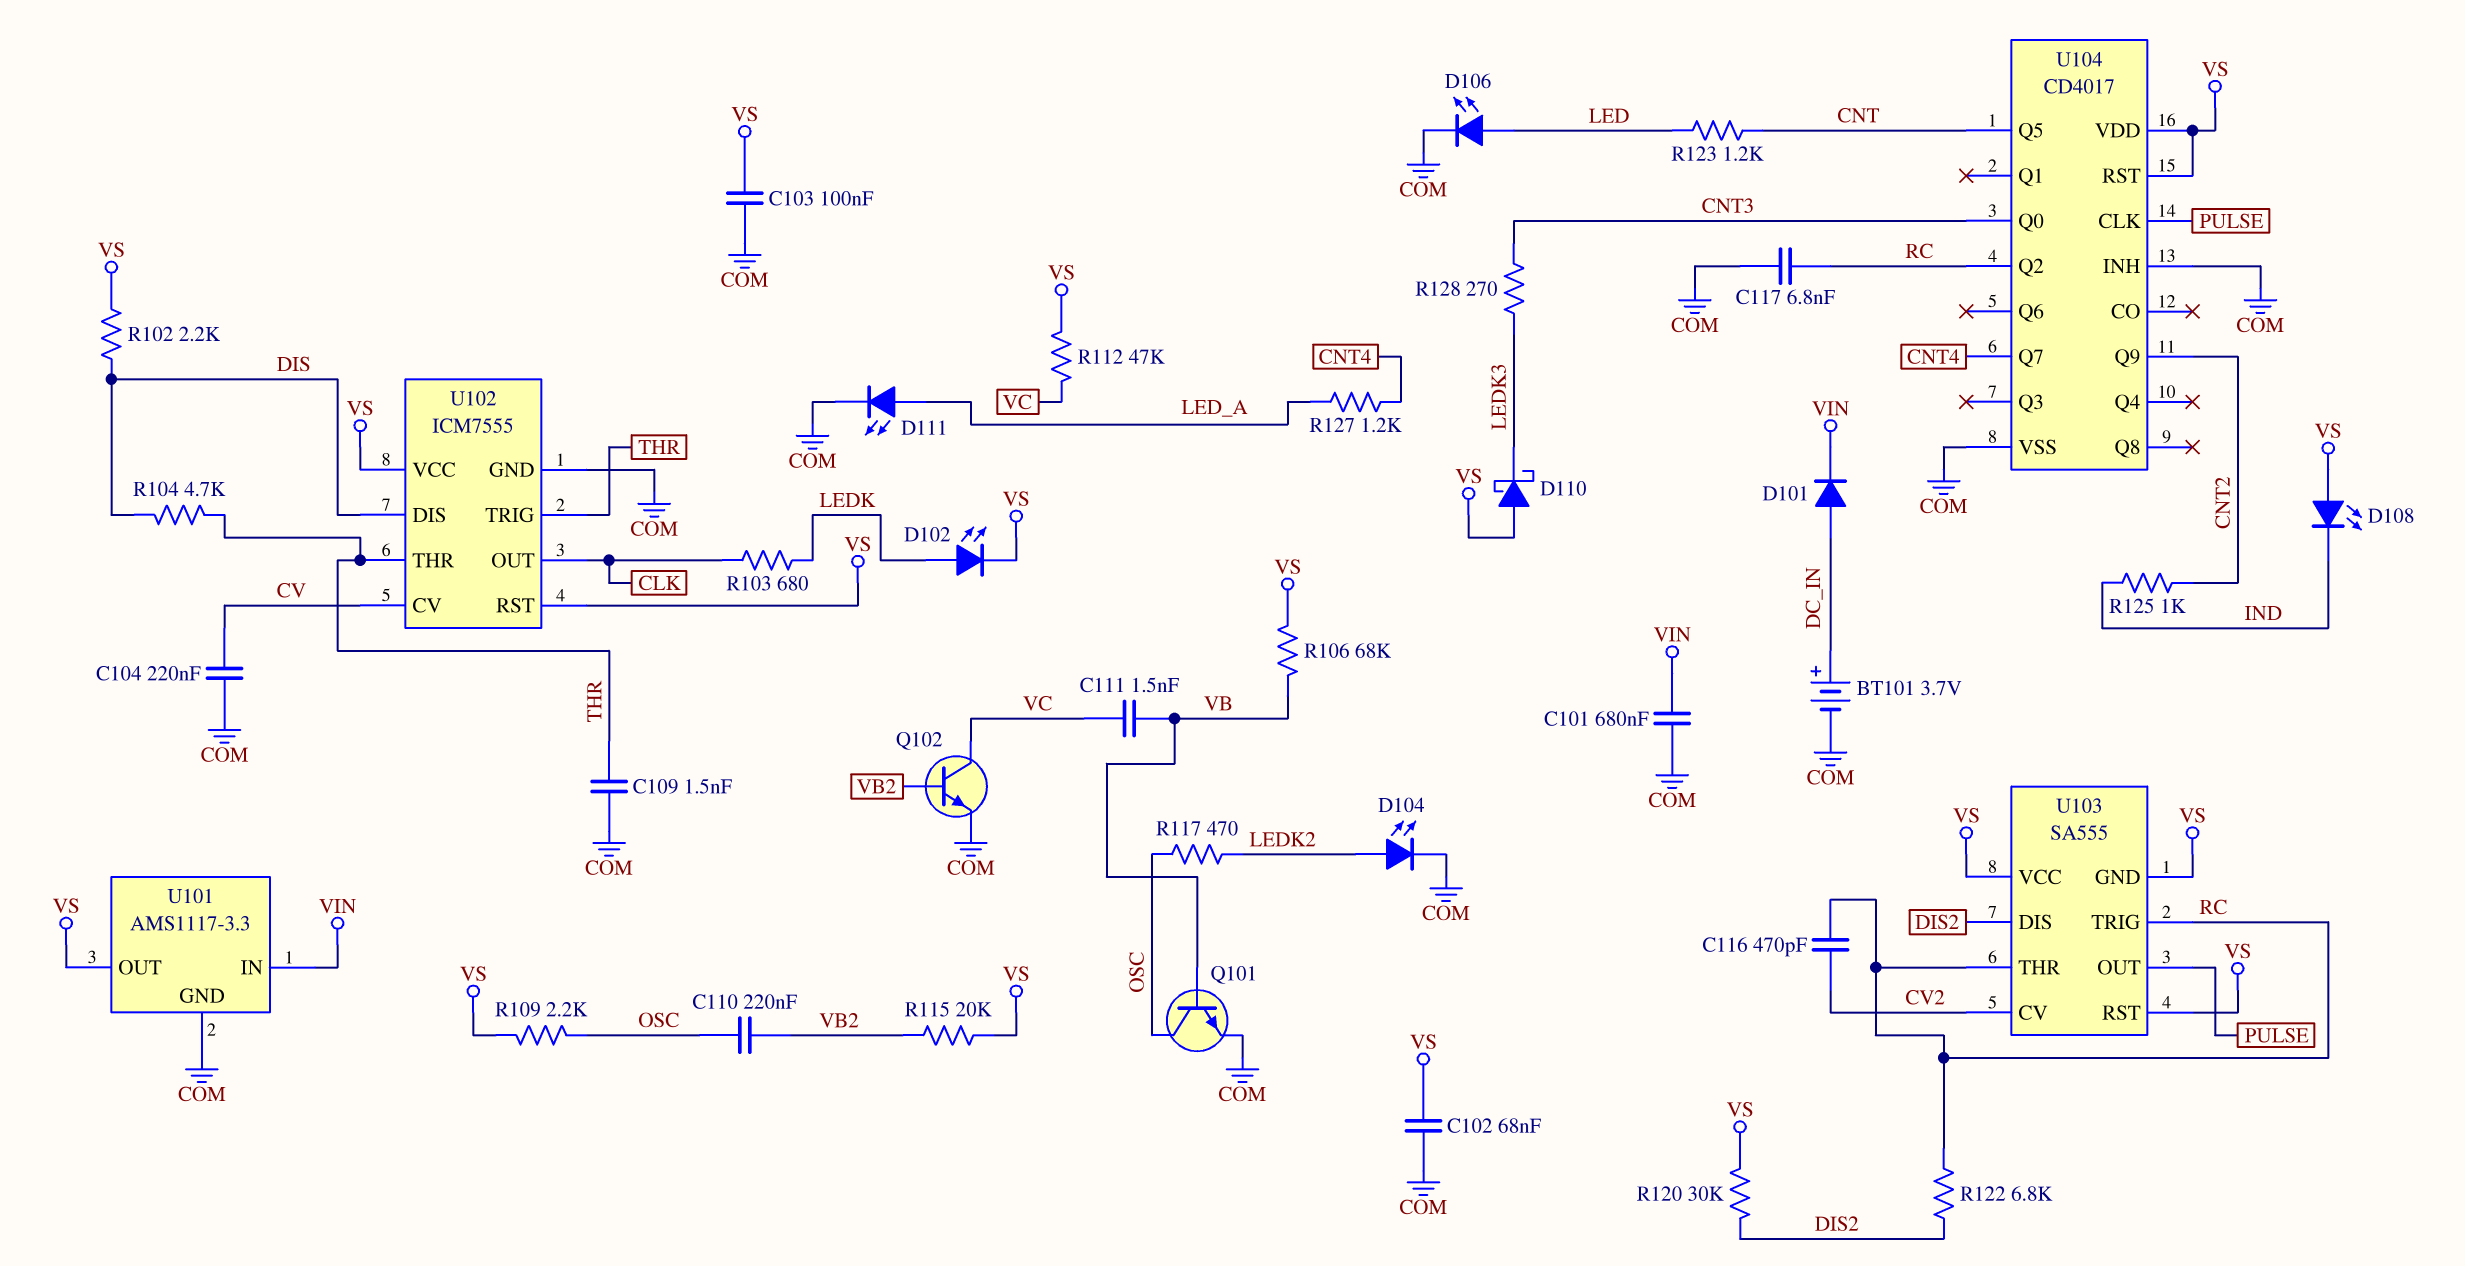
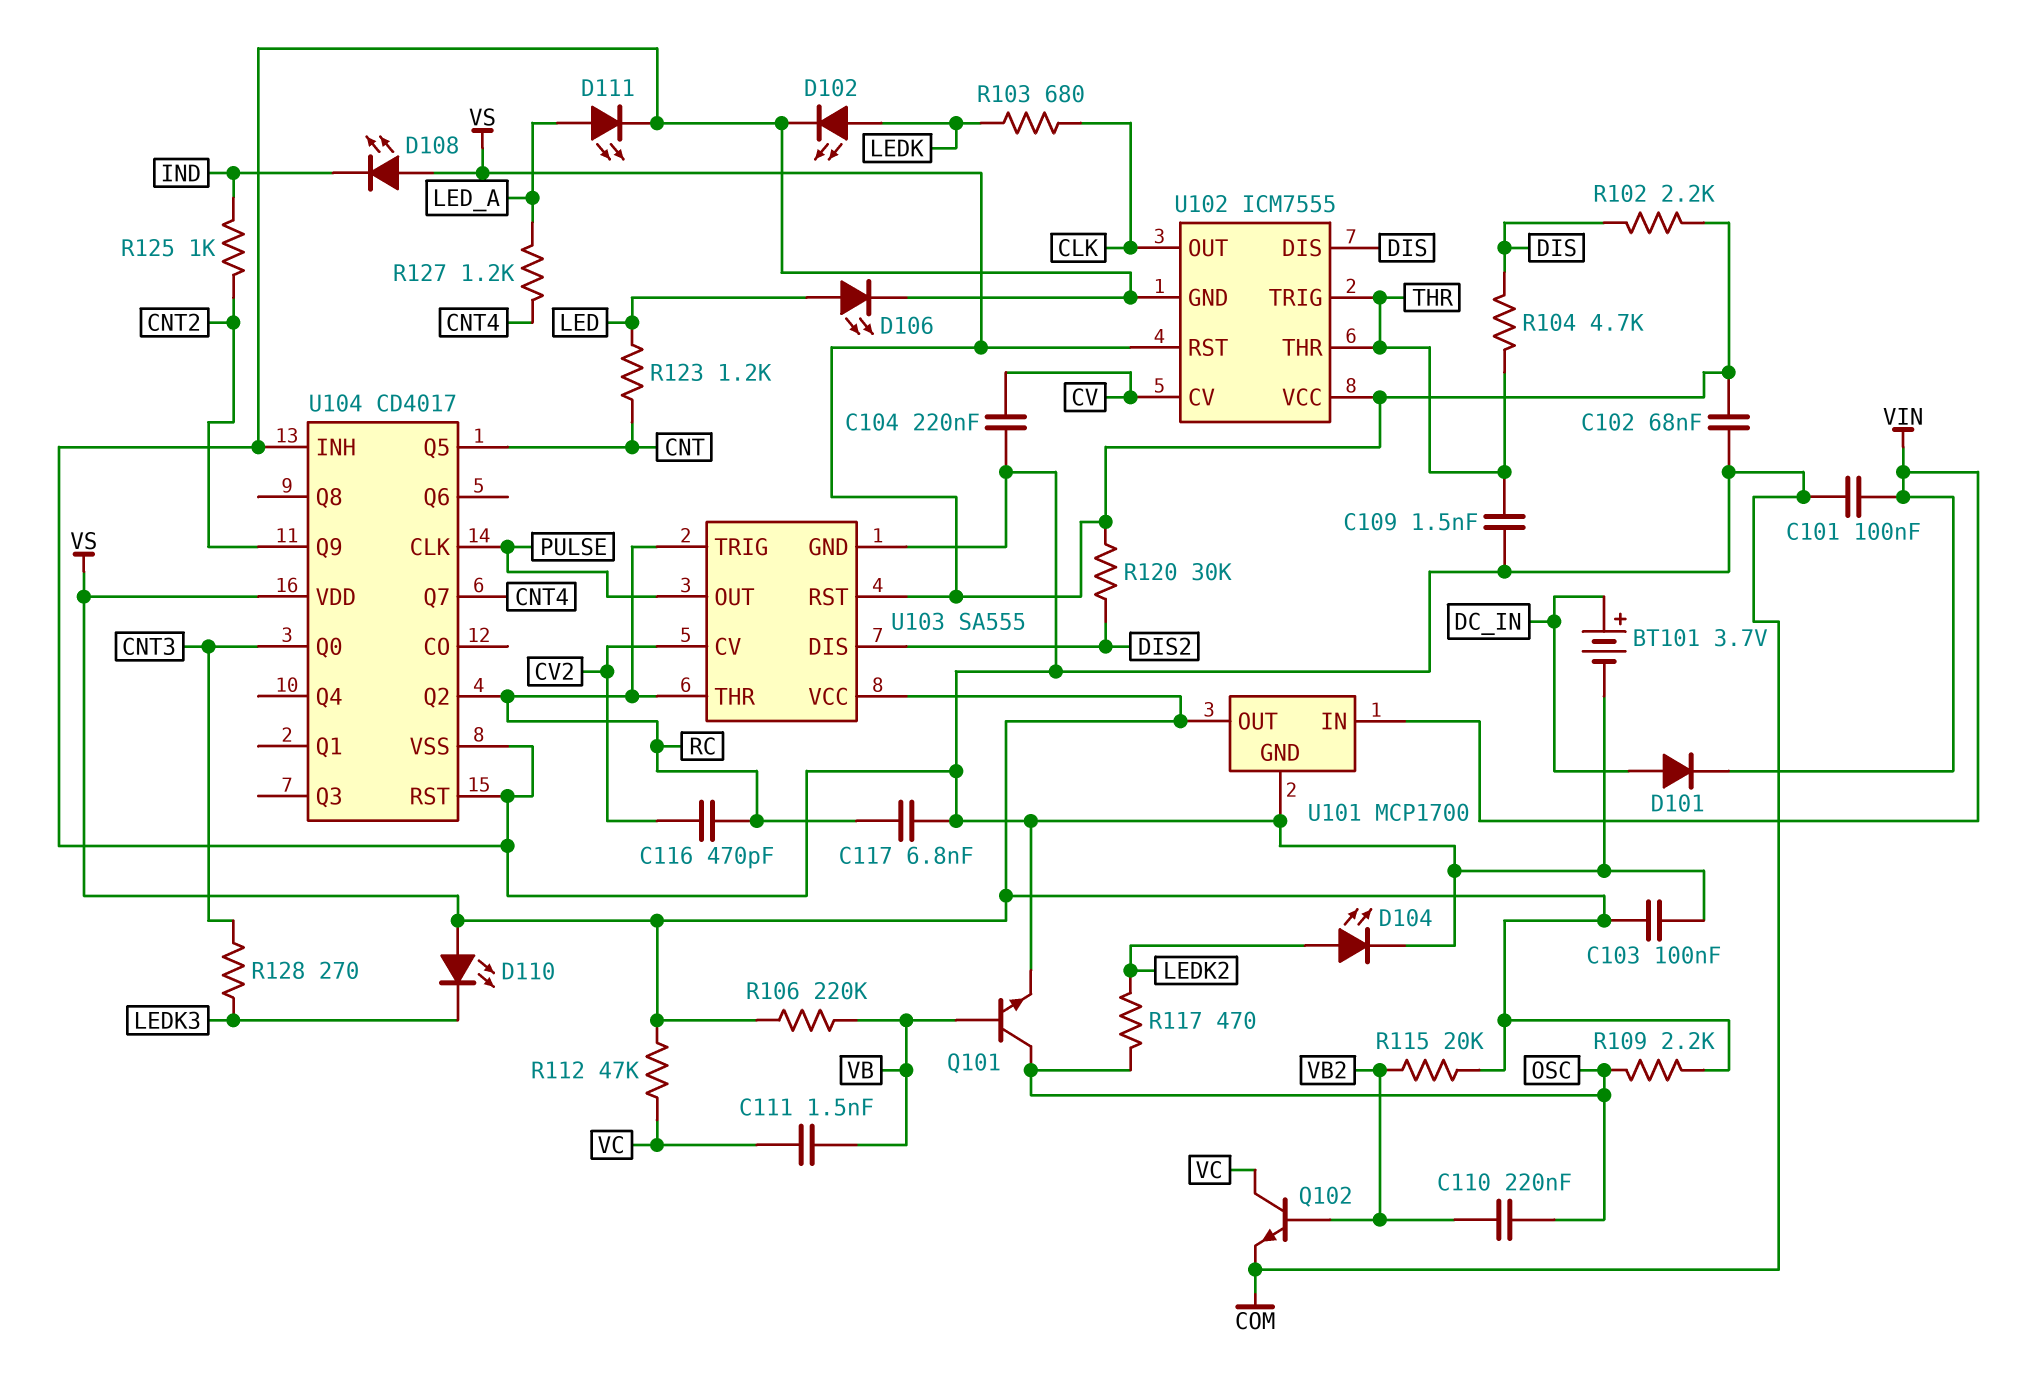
C101: 680nF (COM, VIN) -> 100nF (COM, VIN)
D102: LED (A LEDK, K VS) -> LED (A LEDK, K COM)
D110: schottky (A VS, K LEDK3) -> LED (A VS, K LEDK3)
R106: 68k (VB, VS) -> 220k (VB, VS)
R122: 6.8k (DIS2, RC) -> none
U101: AMS1117-3.3 -> MCP1700
U103 pin GND: VS -> COM
U104 pin RST: VS -> COM

